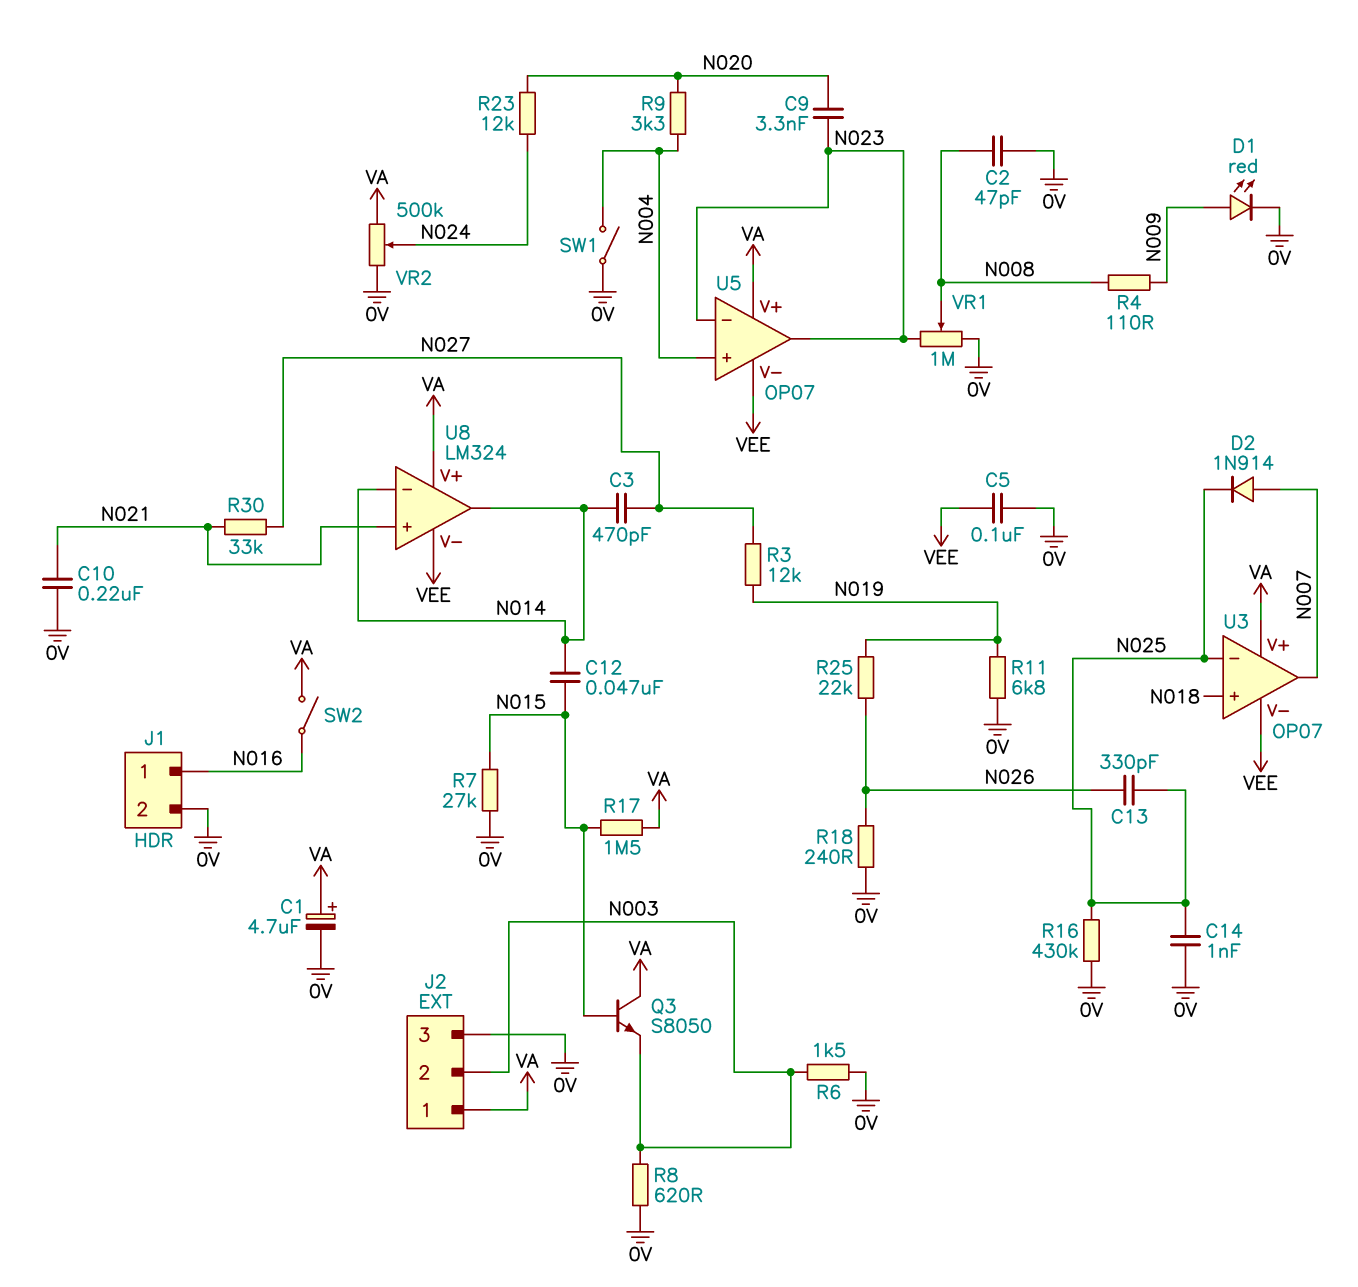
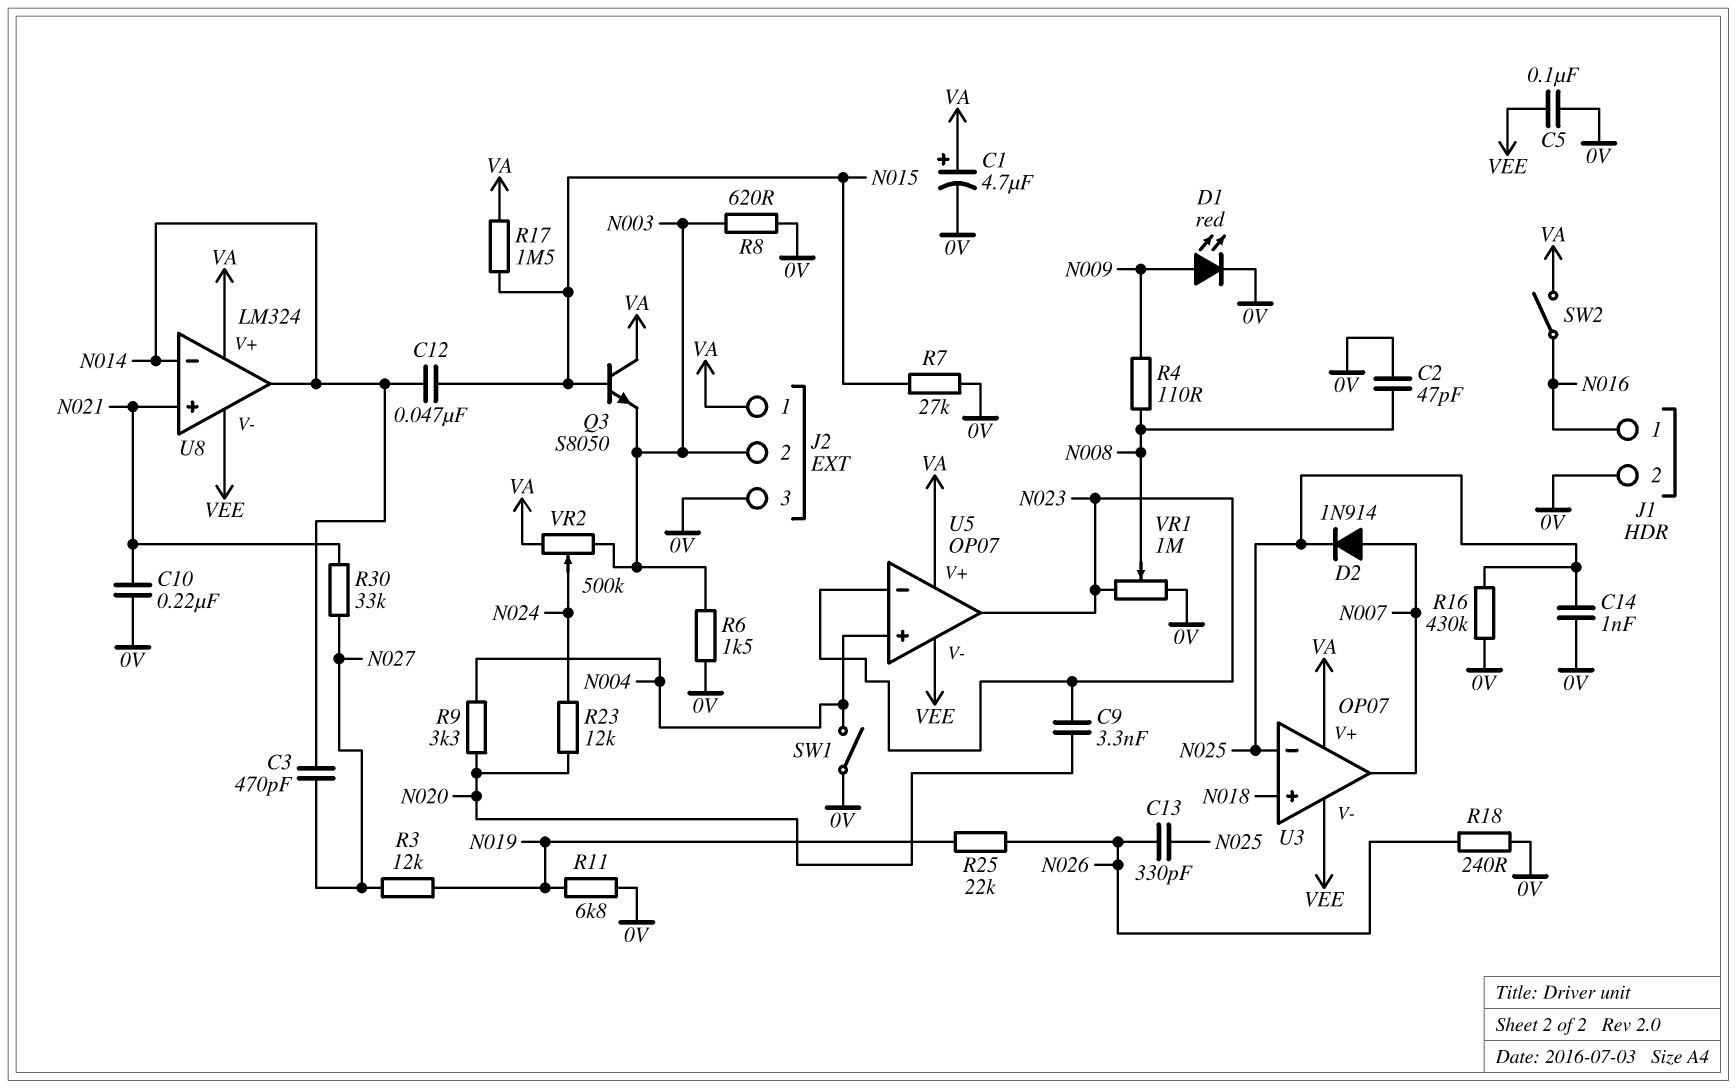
VR2: 500k (0V, VA, wiper N024) -> 500k (N003, VA, wiper N024)

